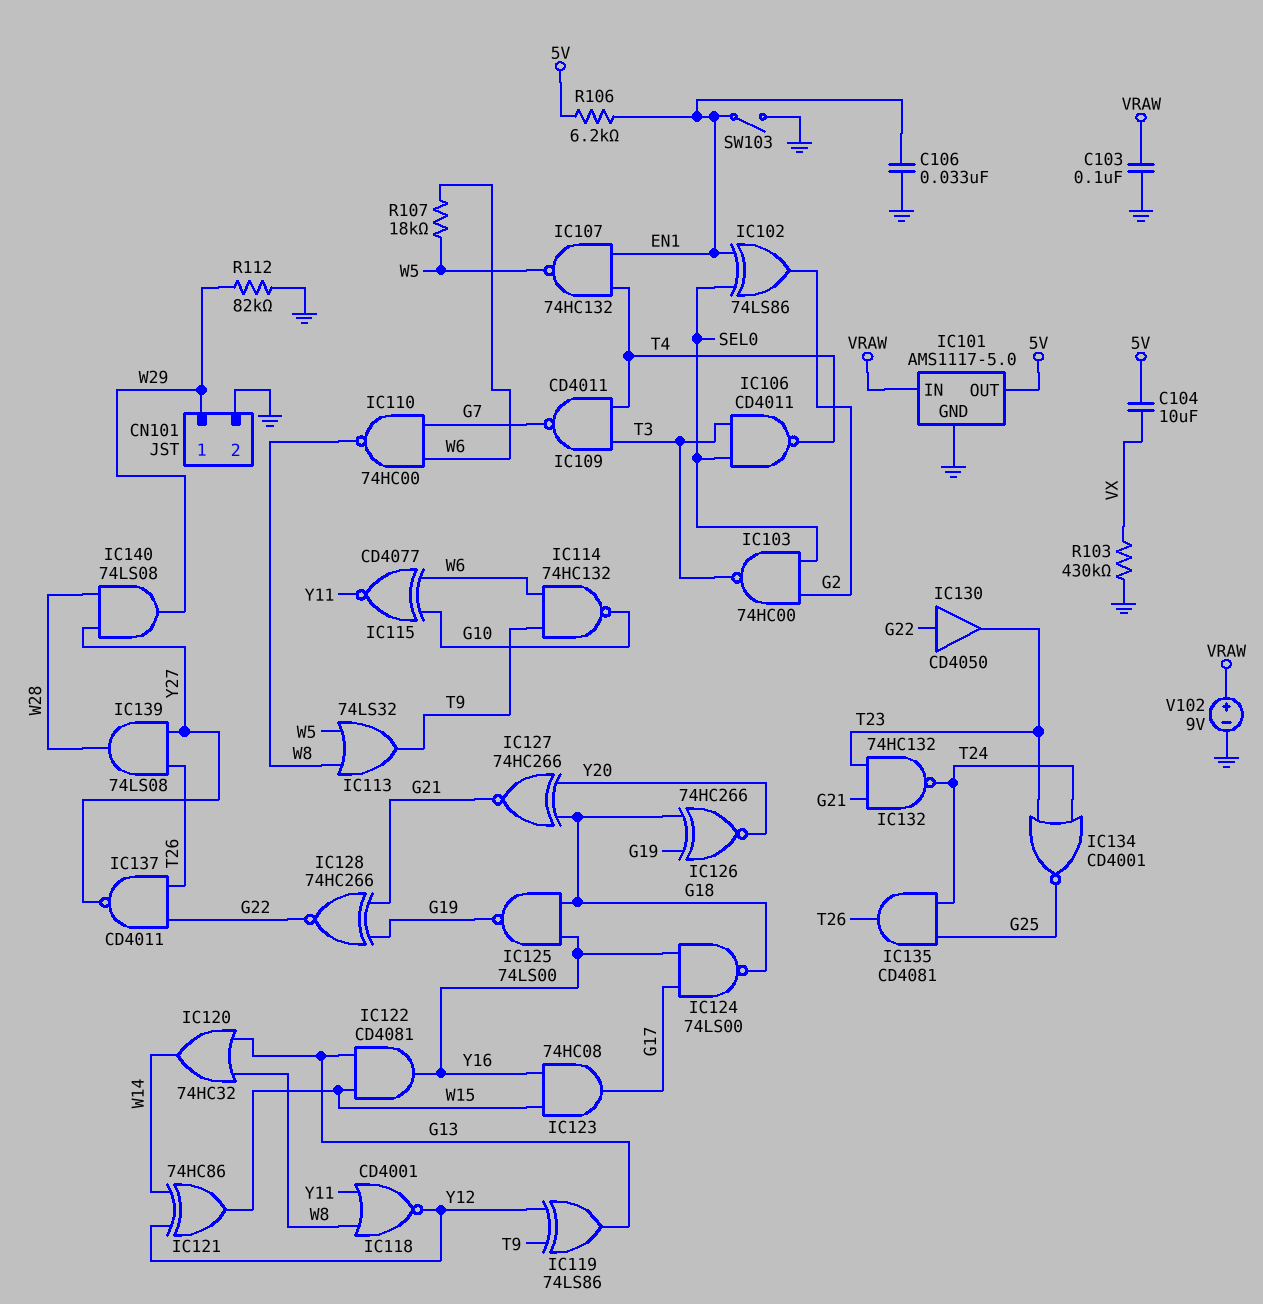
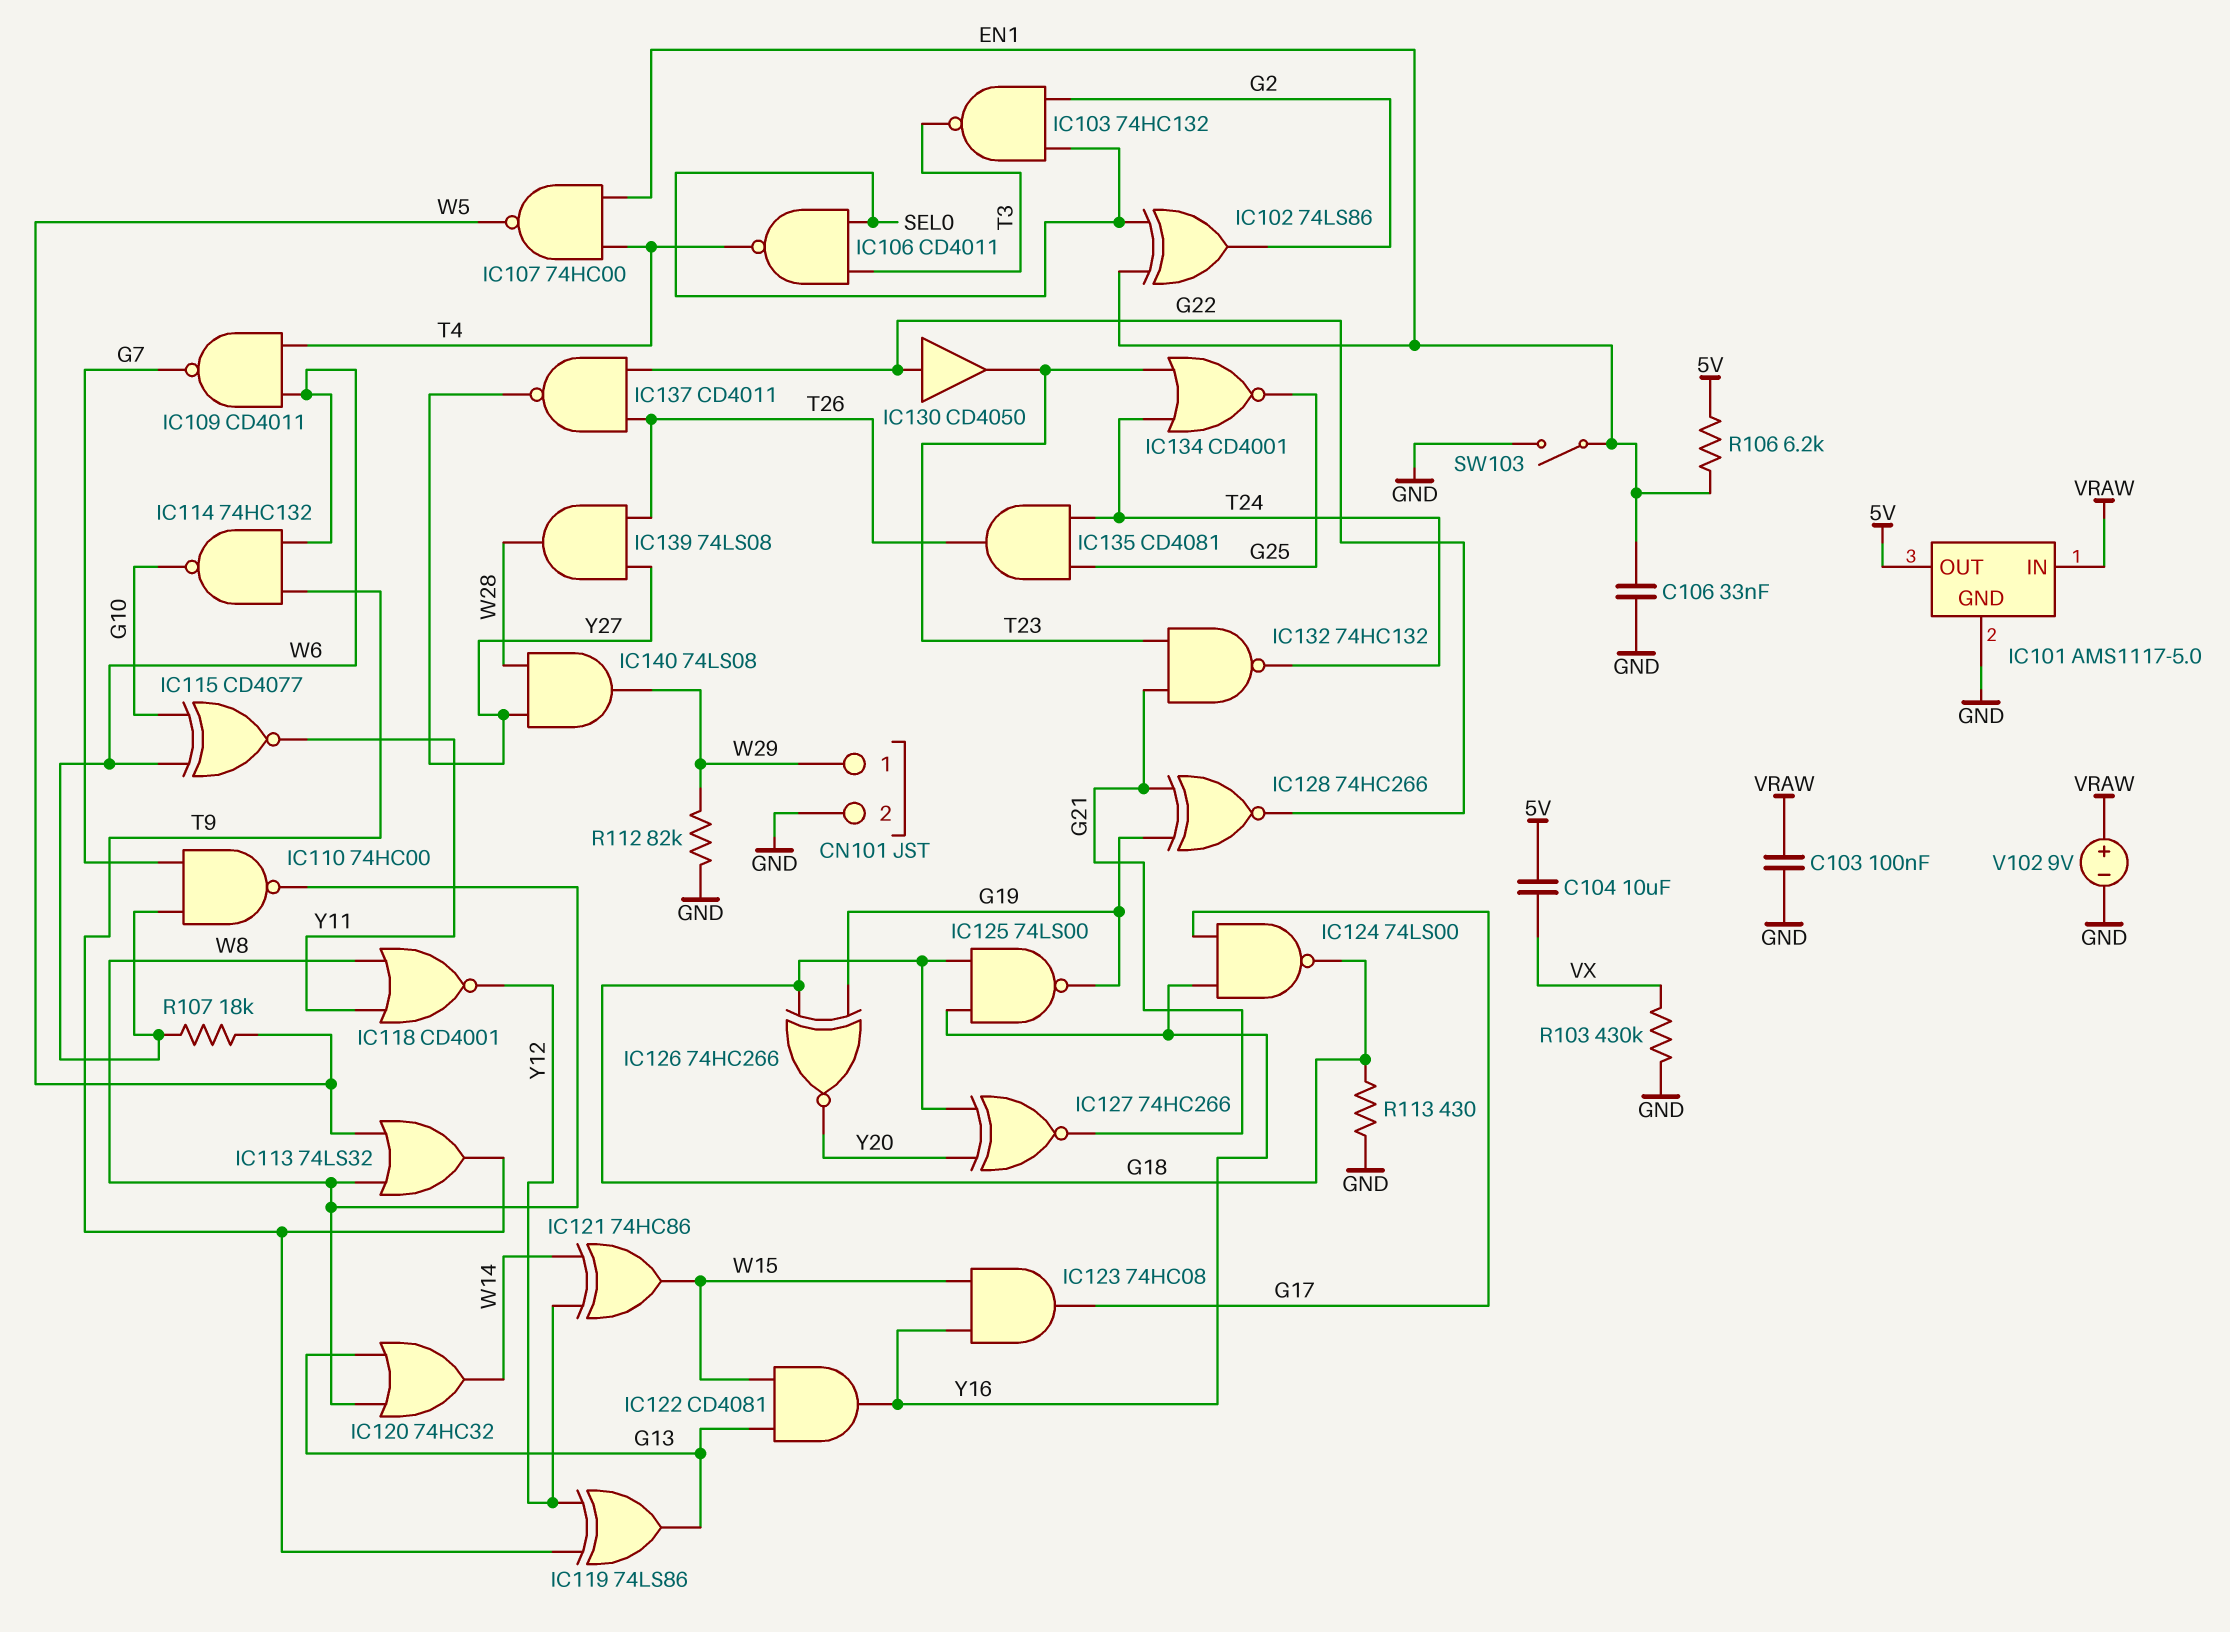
IC103: NAND 74HC00 (in G2, in SEL0, out T3) -> NAND 74HC132 (in G2, in SEL0, out T3)
IC107: NAND 74HC132 (in EN1, in T4, out W5) -> NAND 74HC00 (in EN1, in T4, out W5)
IC109: NAND CD4011 (in T3, in T4, out G7) -> NAND CD4011 (in T4, in W6, out G7)
R113: none -> 430 (G18, GND)

